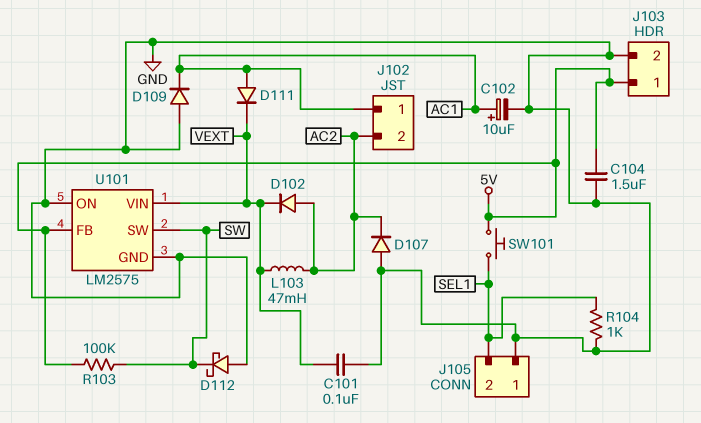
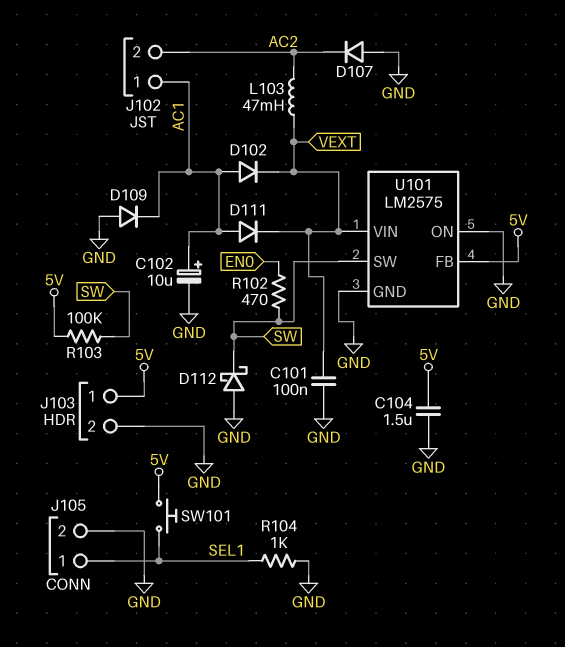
D102: diode (A AC2, K VEXT) -> diode (A AC1, K VEXT)
J105 pin 1: GND -> SEL1
J105 pin 2: SEL1 -> GND
R102: none -> 470 (EN0, SW)

